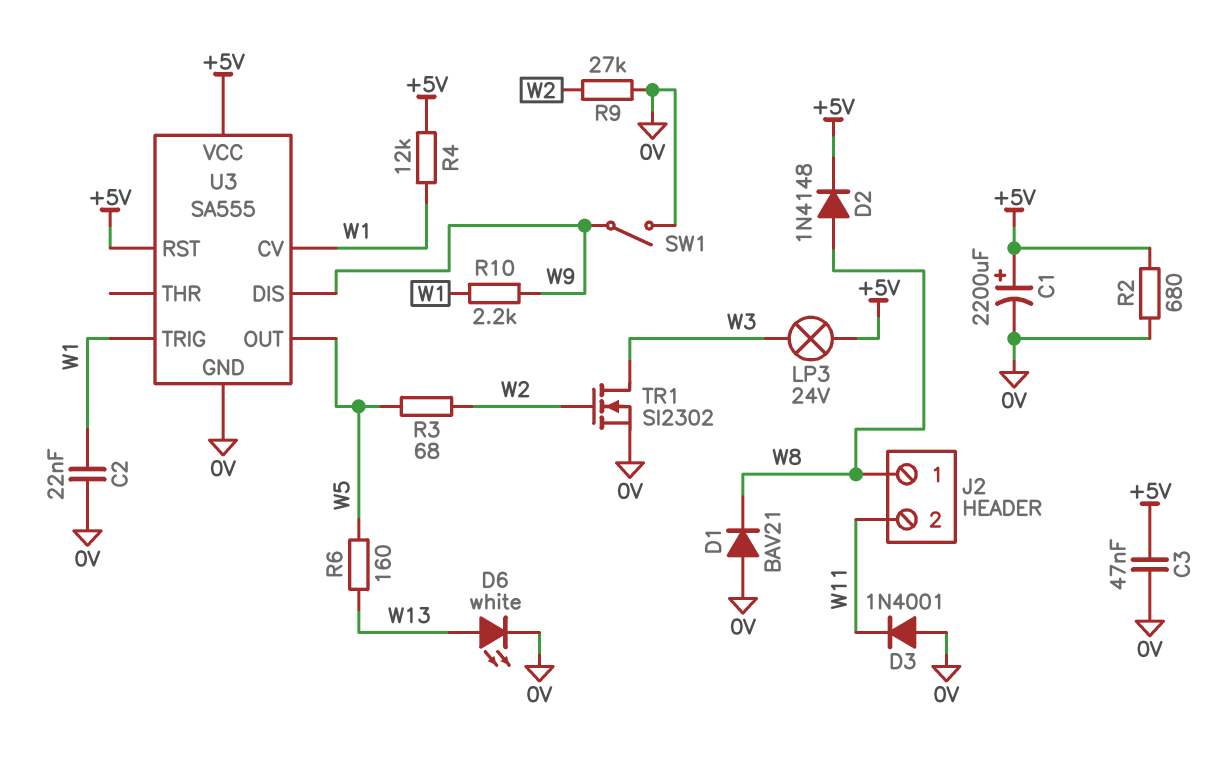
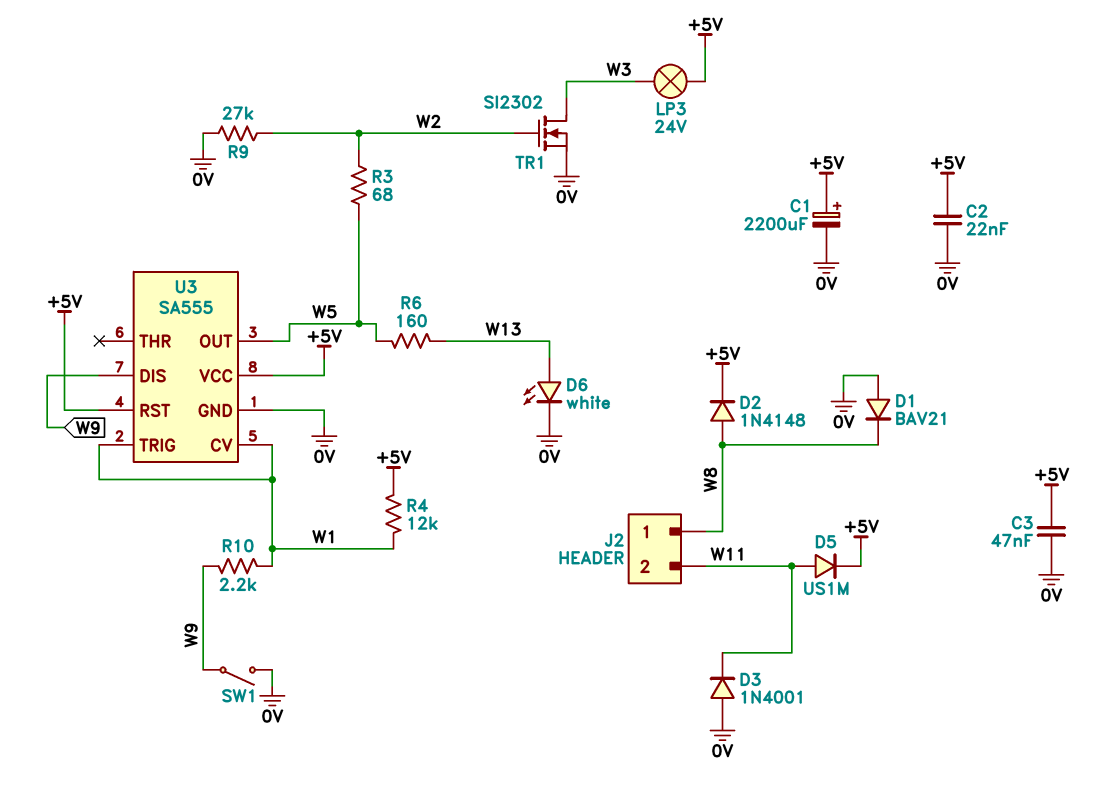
C2: 22nF (0V, W1) -> 22nF (+5V, 0V)
D5: none -> diode US1M (A W11, K +5V)
R2: 680 (+5V, 0V) -> none

